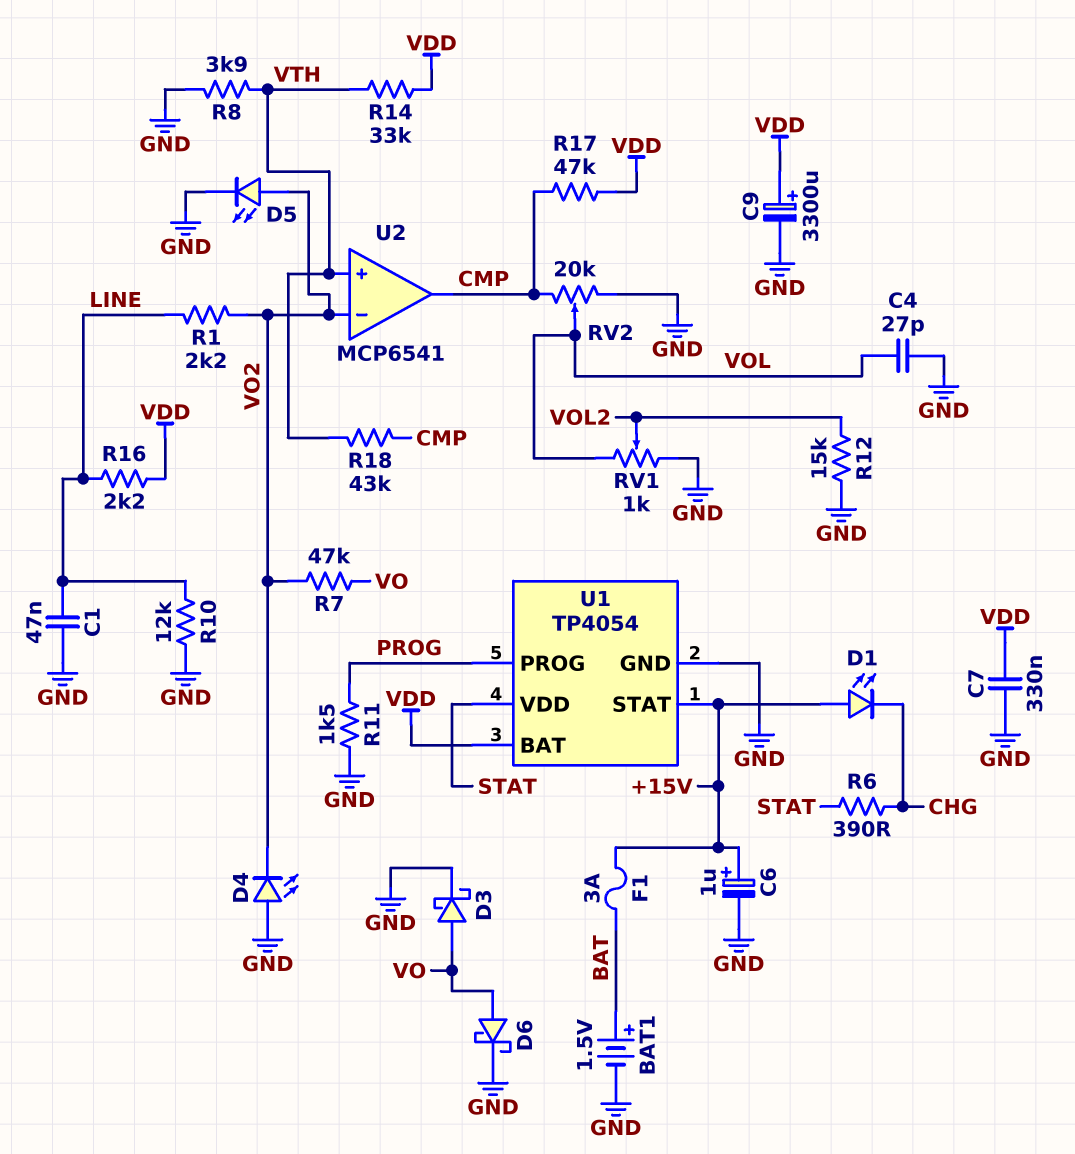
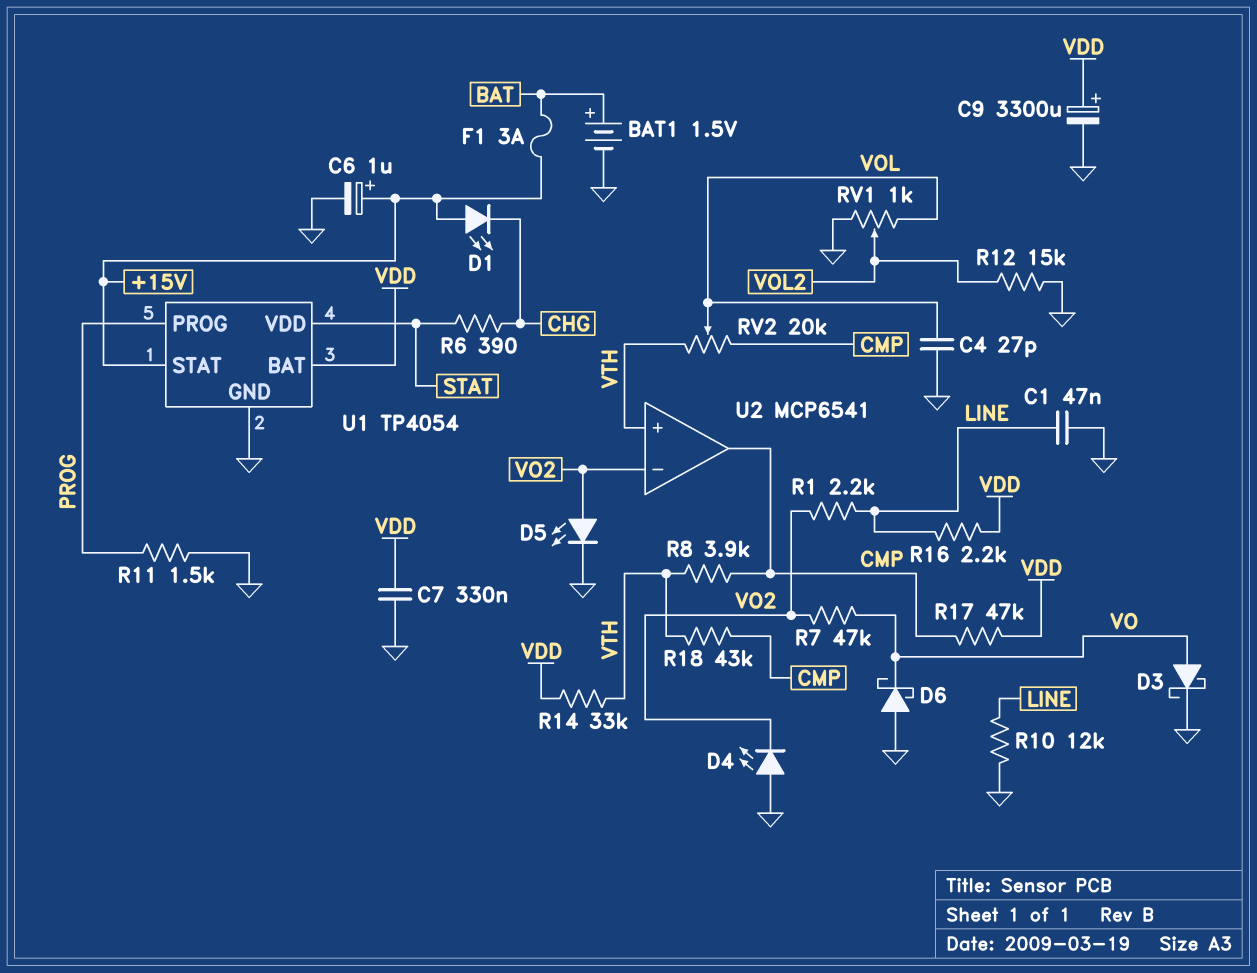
D6: schottky (A VO, K GND) -> schottky (A GND, K VO)
R8: 3.9k (GND, VTH) -> 3.9k (CMP, VTH)
RV2: 20k (CMP, GND, wiper VOL) -> 20k (CMP, VTH, wiper VOL)

